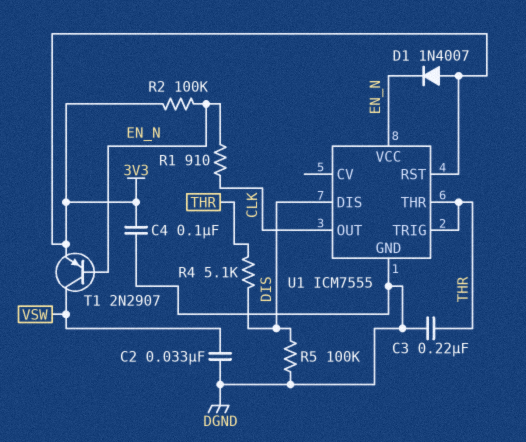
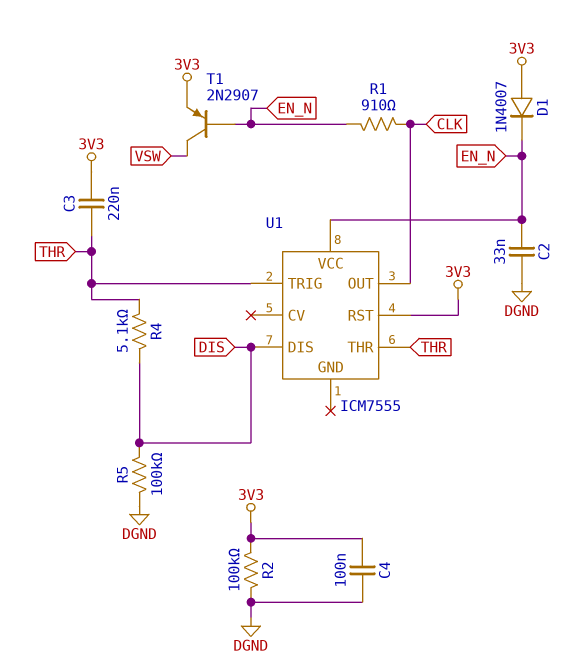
C2: 33nF (DGND, VSW) -> 33nF (DGND, EN_N)
C3: 220nF (DGND, THR) -> 220nF (3V3, THR)
R2: 100k (3V3, EN_N) -> 100k (3V3, DGND)
U1 pin GND: DGND -> none

